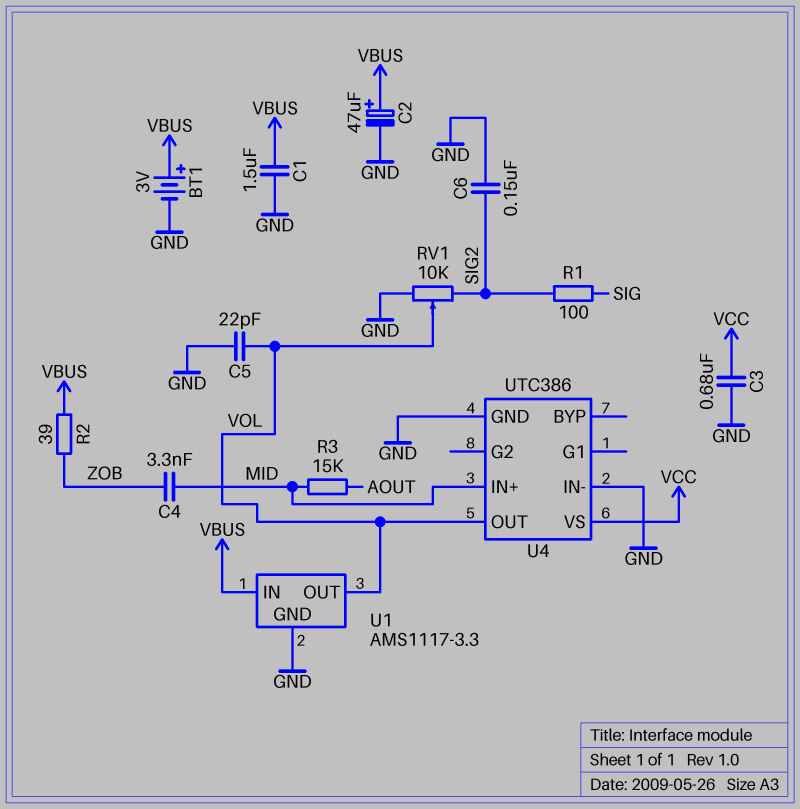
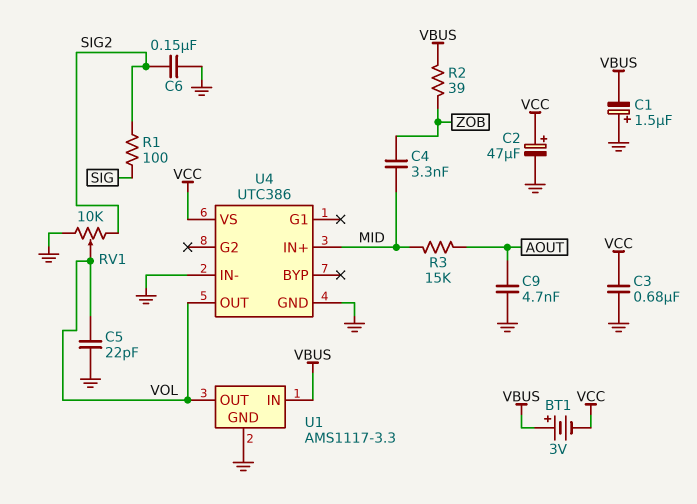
BT1: 3V (plus VBUS, minus GND) -> 3V (plus VBUS, minus VCC)
C1: 1.5uF (GND, VBUS) -> 1.5uF (plus GND, minus VBUS)
C2: 47uF (plus VBUS, minus GND) -> 47uF (plus VCC, minus GND)
C9: none -> 4.7nF (AOUT, GND)

